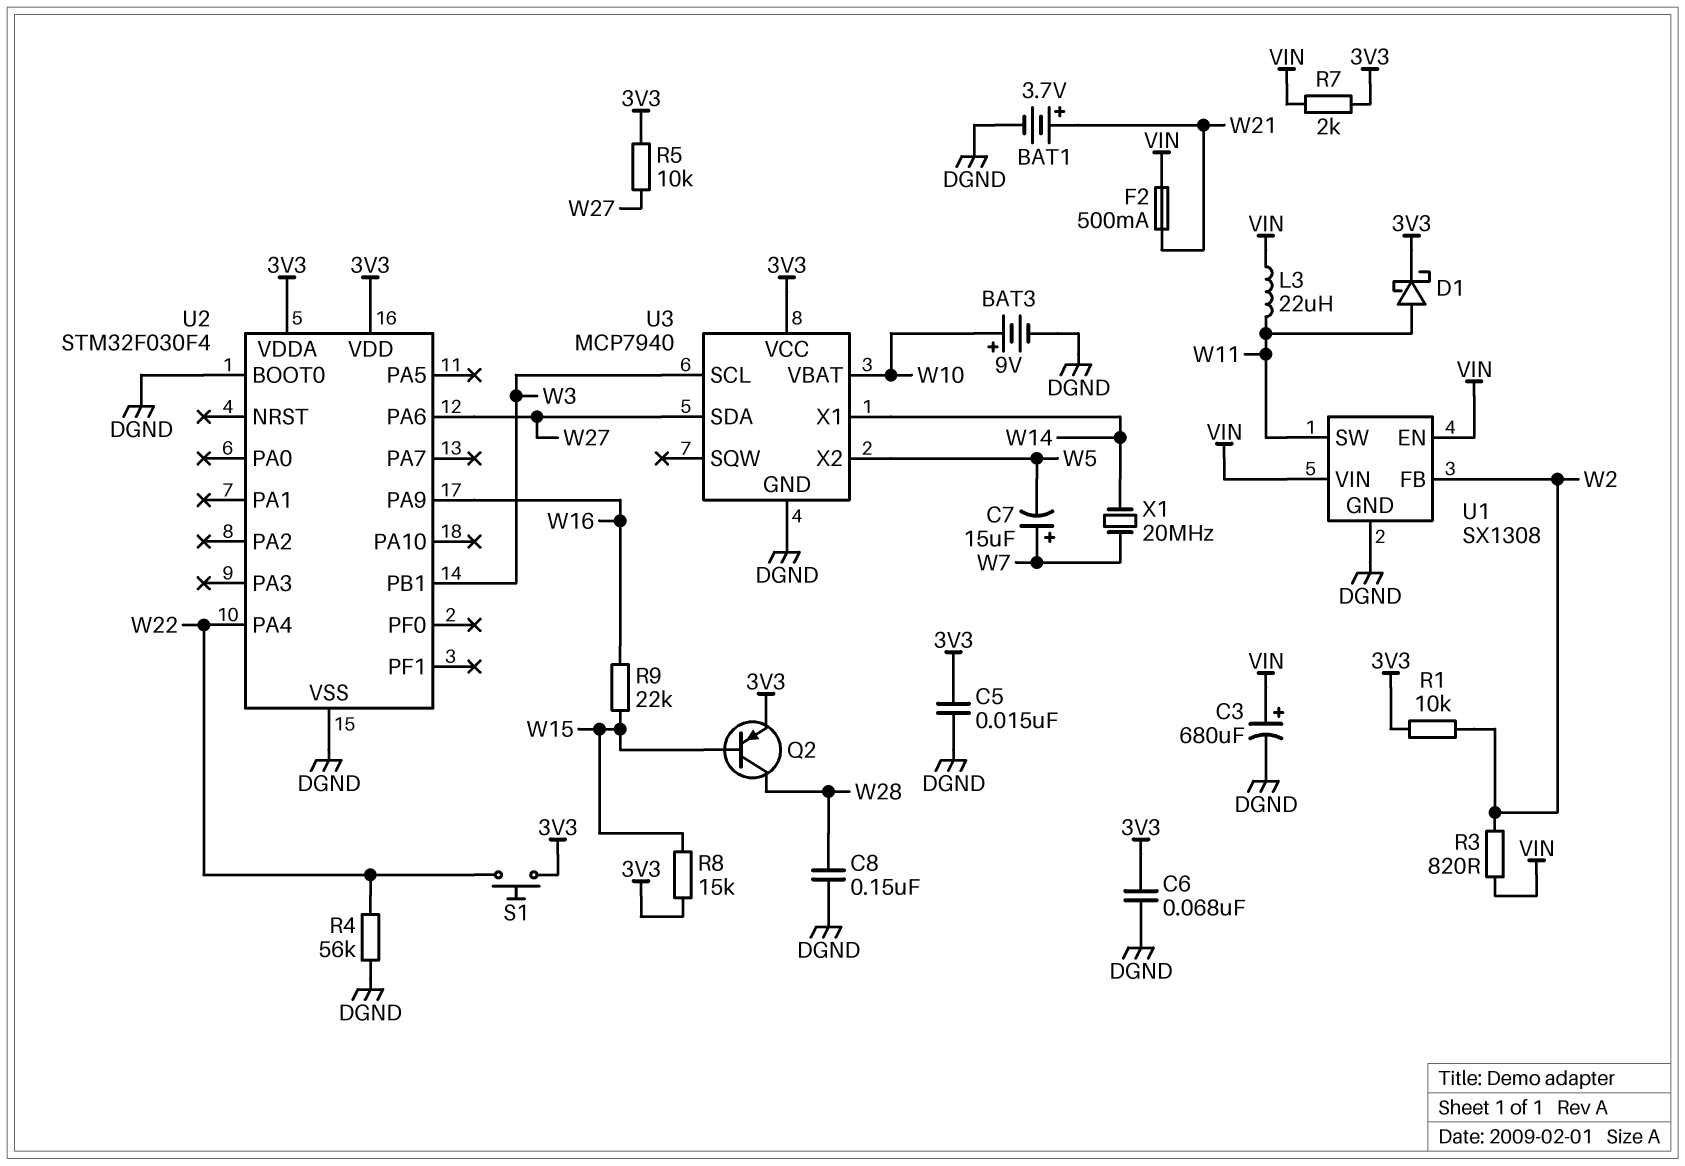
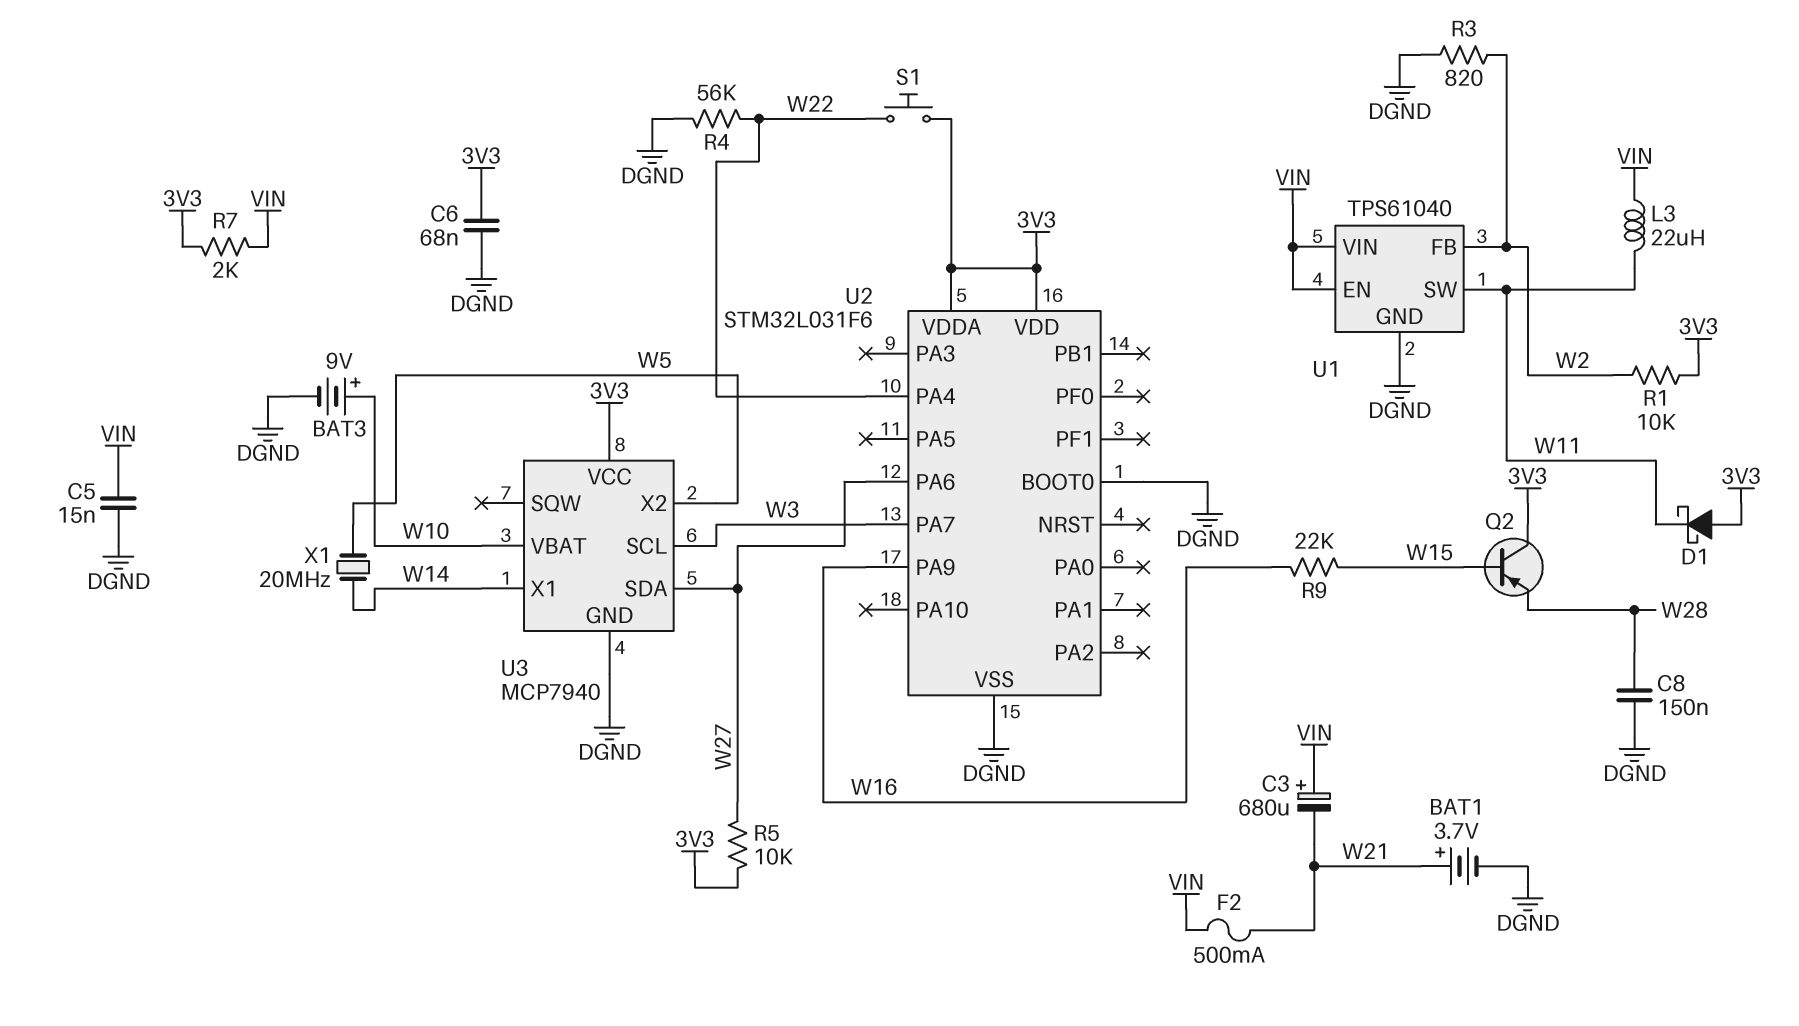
C3: 680uF (plus VIN, minus DGND) -> 680uF (plus VIN, minus W21)
C5: 15nF (3V3, DGND) -> 15nF (DGND, VIN)
C7: 15uF (plus W7, minus W5) -> none
D1: schottky (A W11, K 3V3) -> schottky (A 3V3, K W11)
Q2: PNP (B W15, C W28, E 3V3) -> PNP (B W15, C 3V3, E W28)
R3: 820 (VIN, W2) -> 820 (DGND, W2)
R8: 15k (3V3, W15) -> none
U1: SX1308 -> TPS61040
U2: STM32F030F4 -> STM32L031F6
U2 pin PA7: none -> W3
U2 pin PB1: W3 -> none
X1: 20MHz (W7, W14) -> 20MHz (W5, W14)

